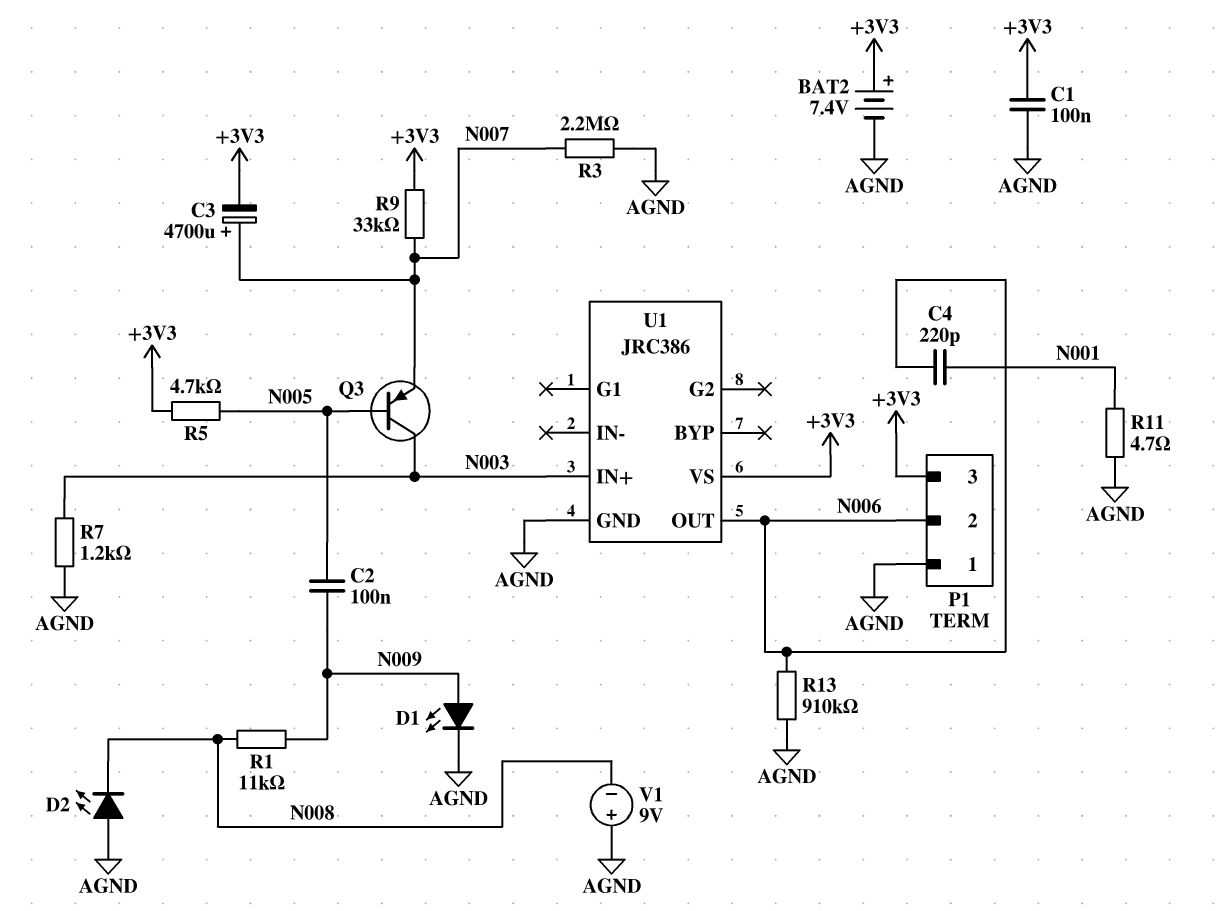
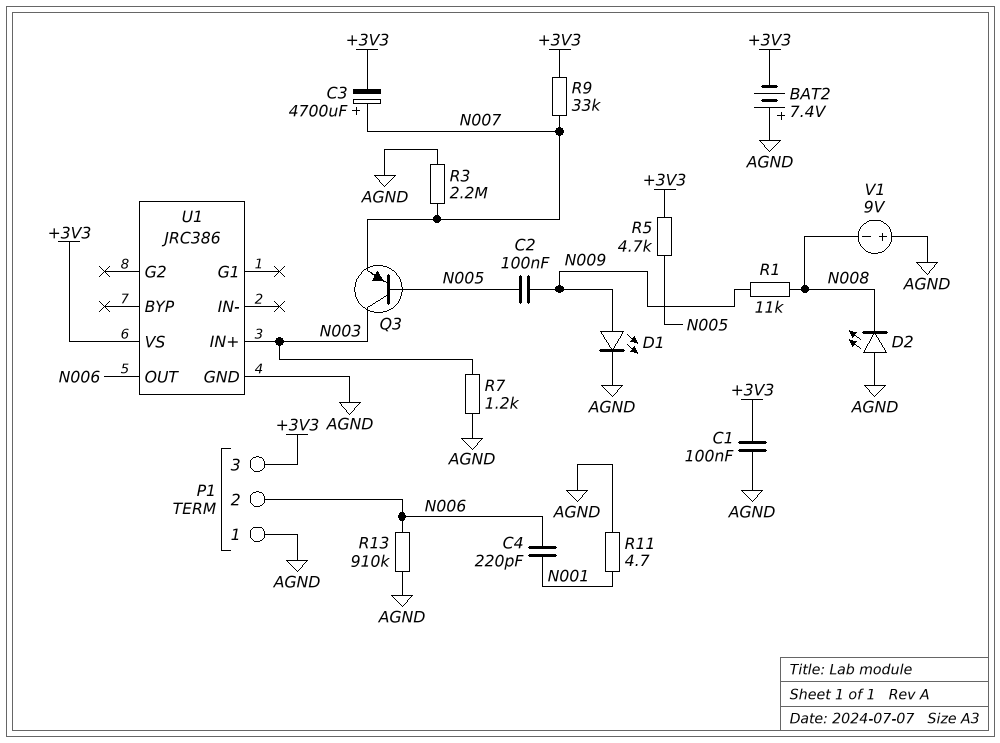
BAT2: 7.4V (plus +3V3, minus AGND) -> 7.4V (plus AGND, minus +3V3)

